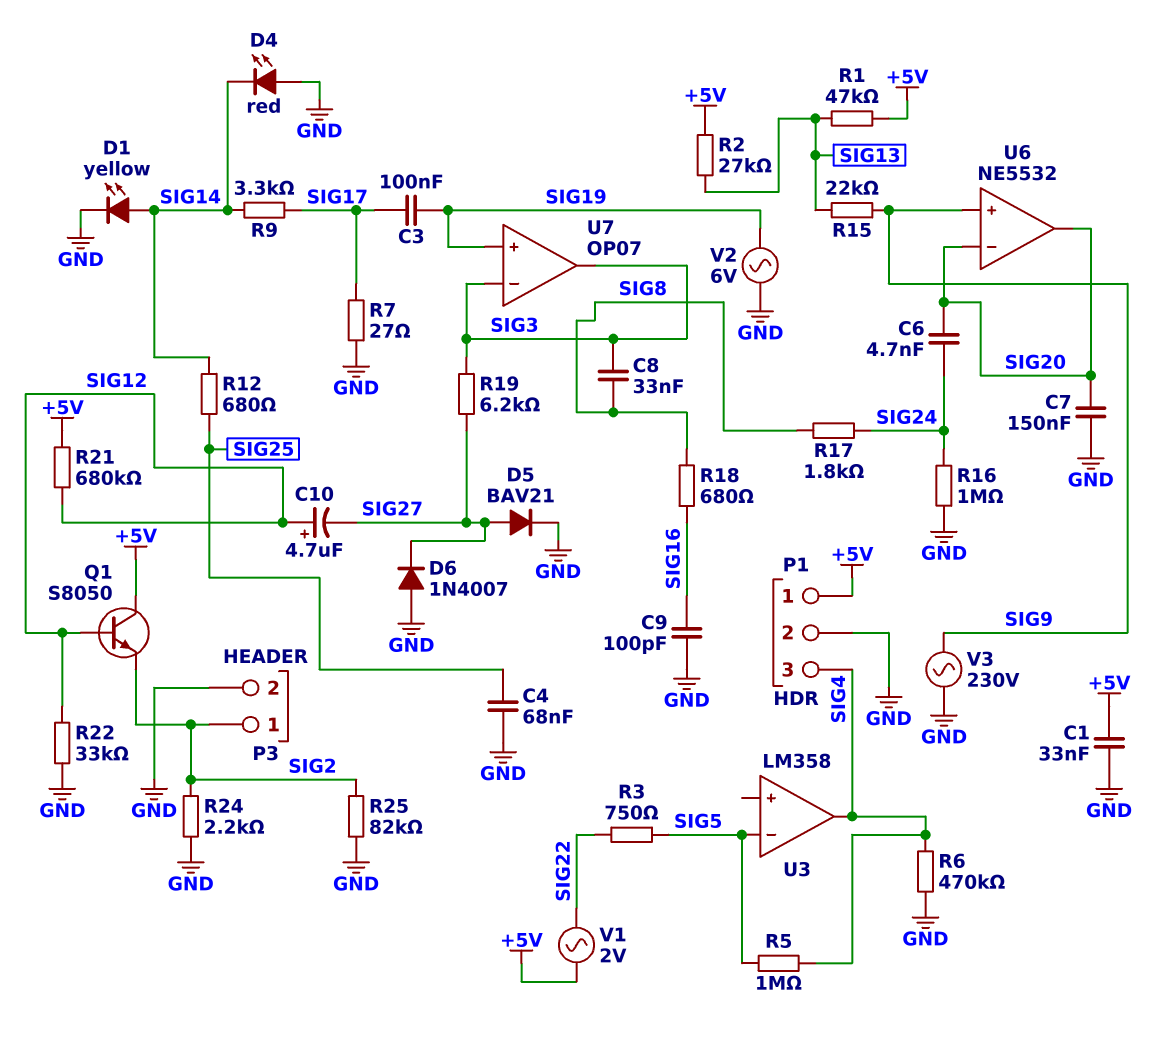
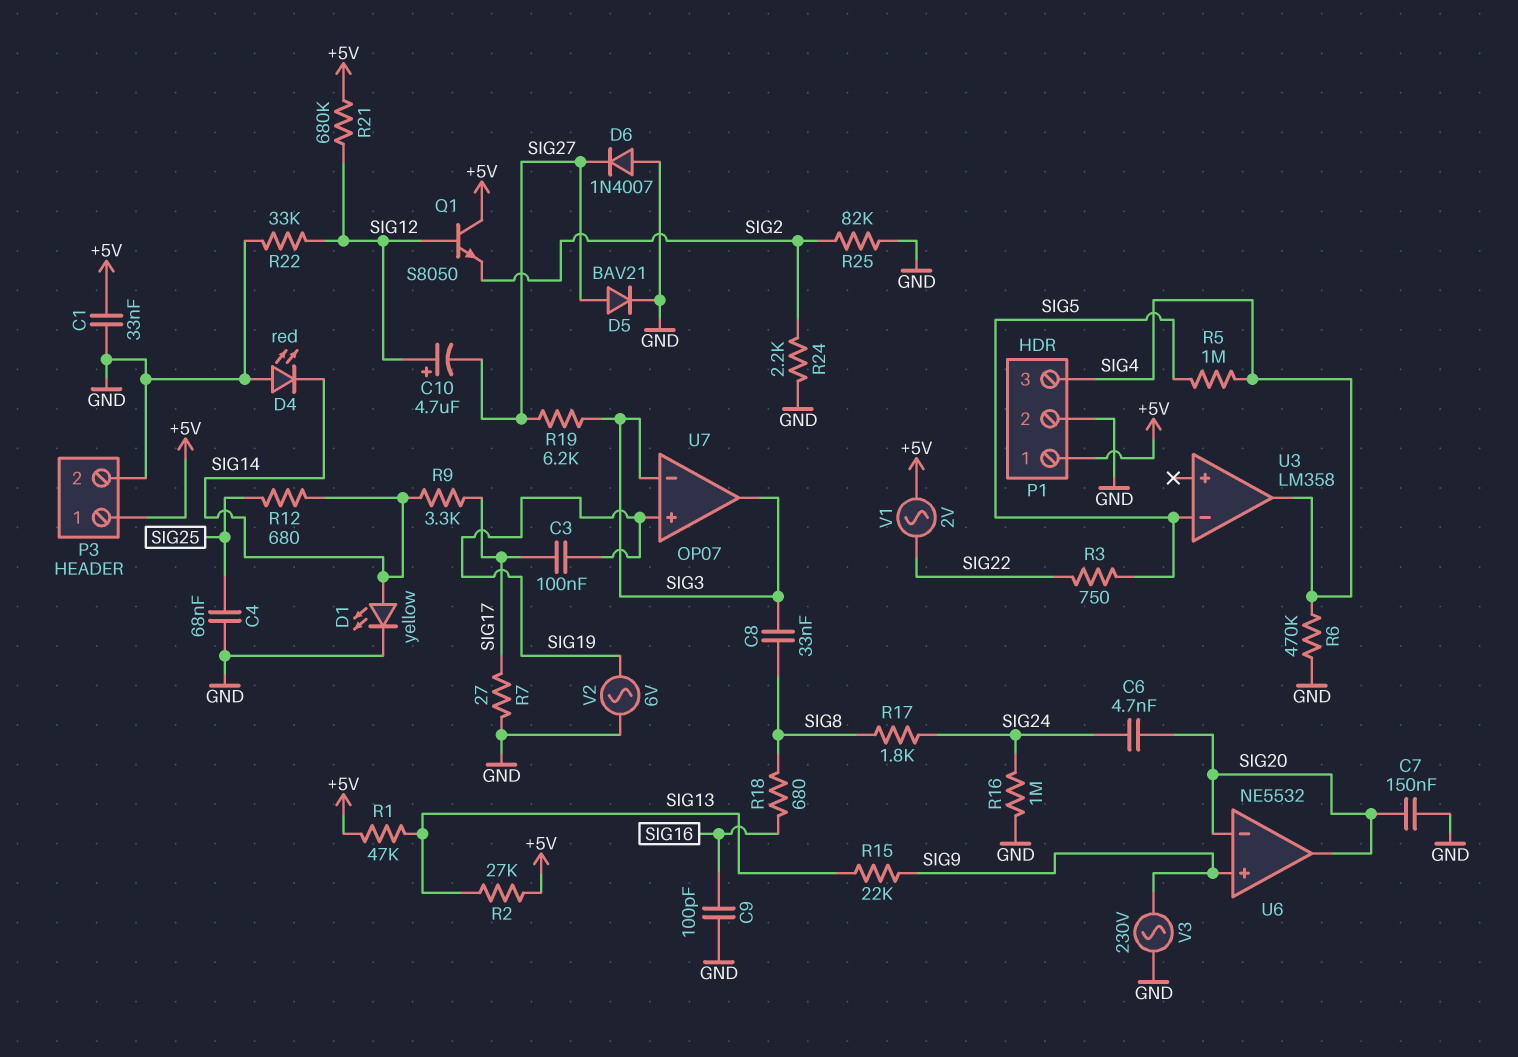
P3 pin 1: SIG2 -> +5V

